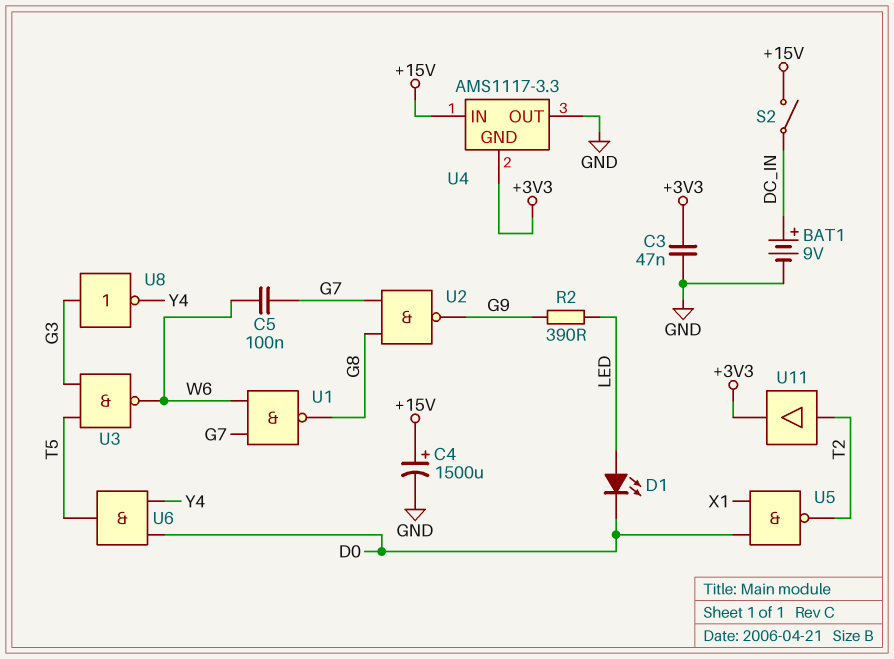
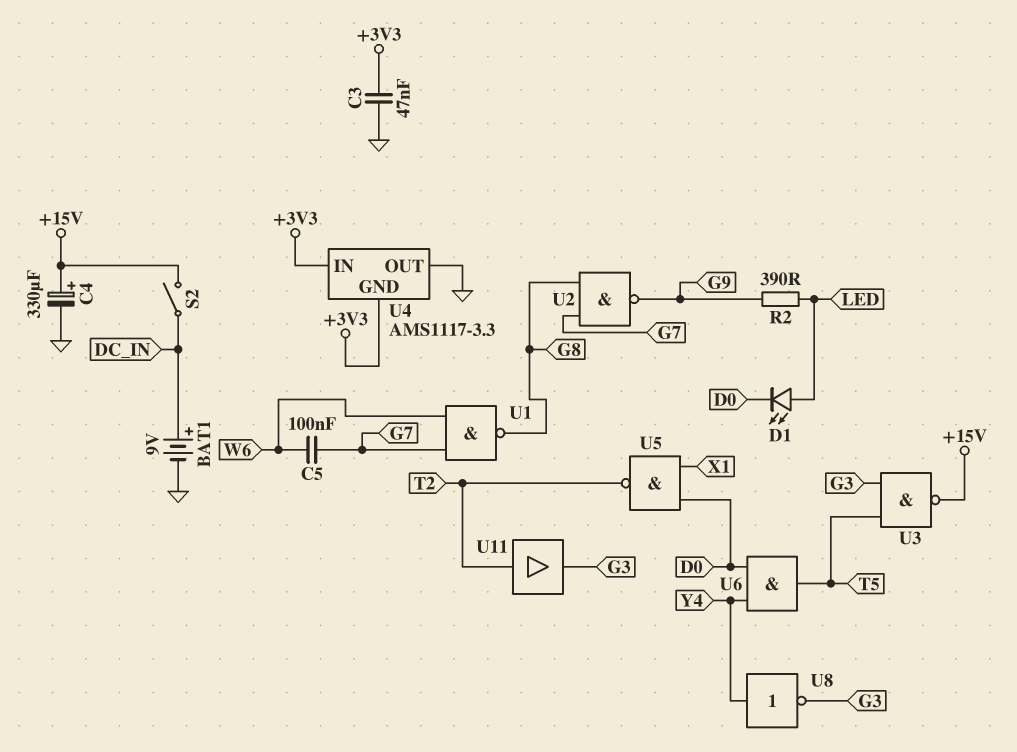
C4: 1500uF (plus +15V, minus GND) -> 330uF (plus +15V, minus GND)
U3: NAND (in G3, in T5, out W6) -> NAND (in G3, in T5, out +15V)
U4 pin IN: +15V -> +3V3
U8: NOT (in G3, out Y4) -> NOT (in Y4, out G3)
U11: buffer (in T2, out +3V3) -> buffer (in T2, out G3)

